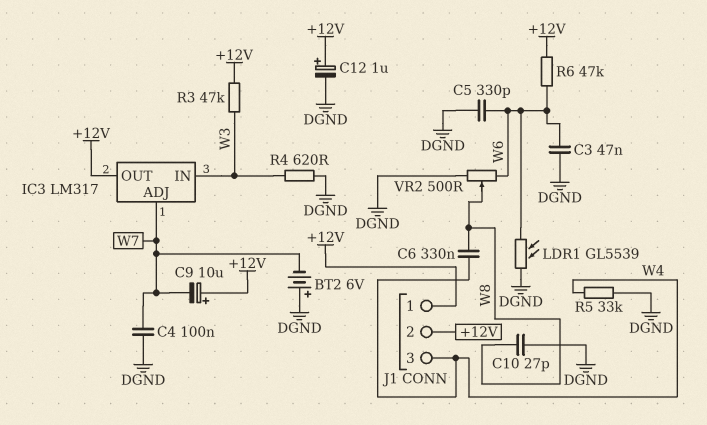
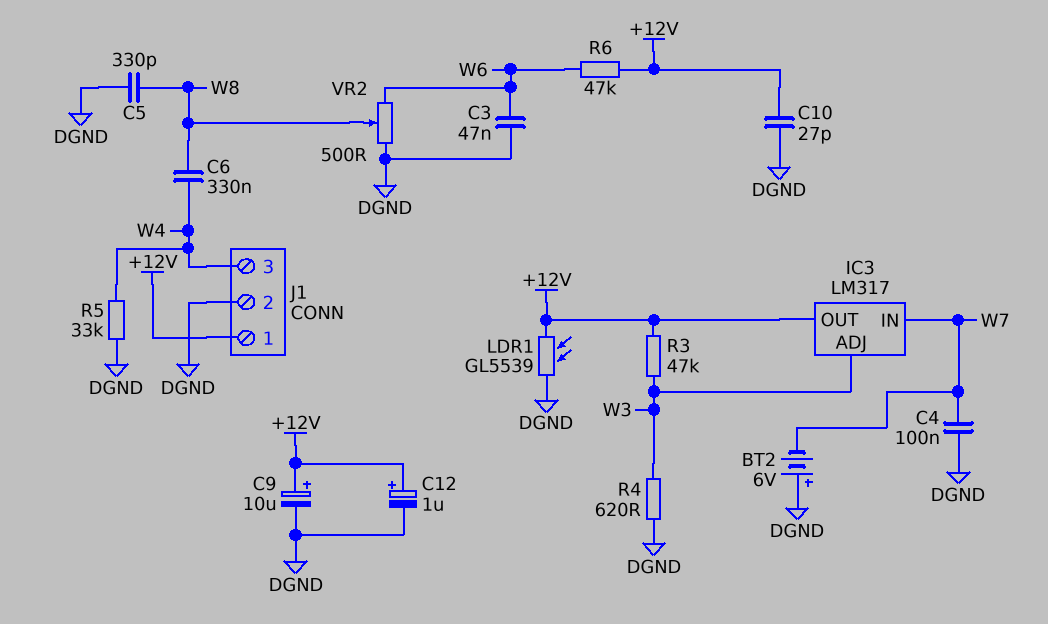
C5: 330pF (DGND, W6) -> 330pF (DGND, W8)
C9: 10uF (plus +12V, minus W7) -> 10uF (plus +12V, minus DGND)
C10: 27pF (DGND, W8) -> 27pF (+12V, DGND)
IC3 pin ADJ: W7 -> W3
IC3 pin IN: W3 -> W7
J1 pin 2: +12V -> DGND
LDR1: GL5539 (DGND, W6) -> GL5539 (+12V, DGND)

